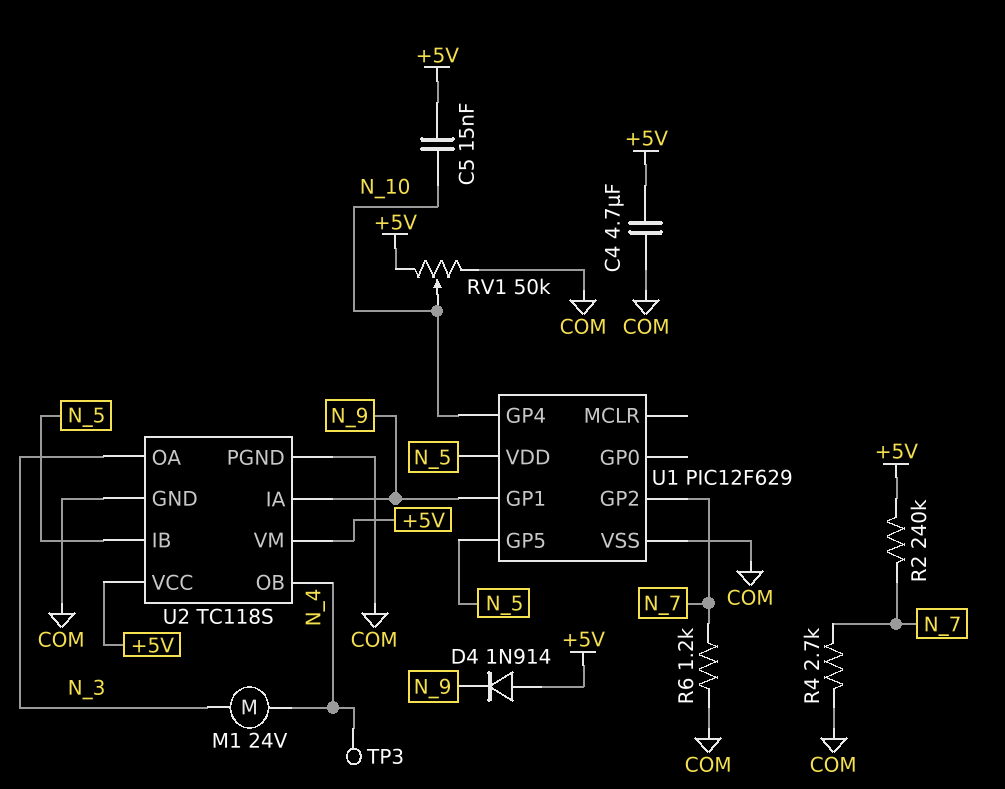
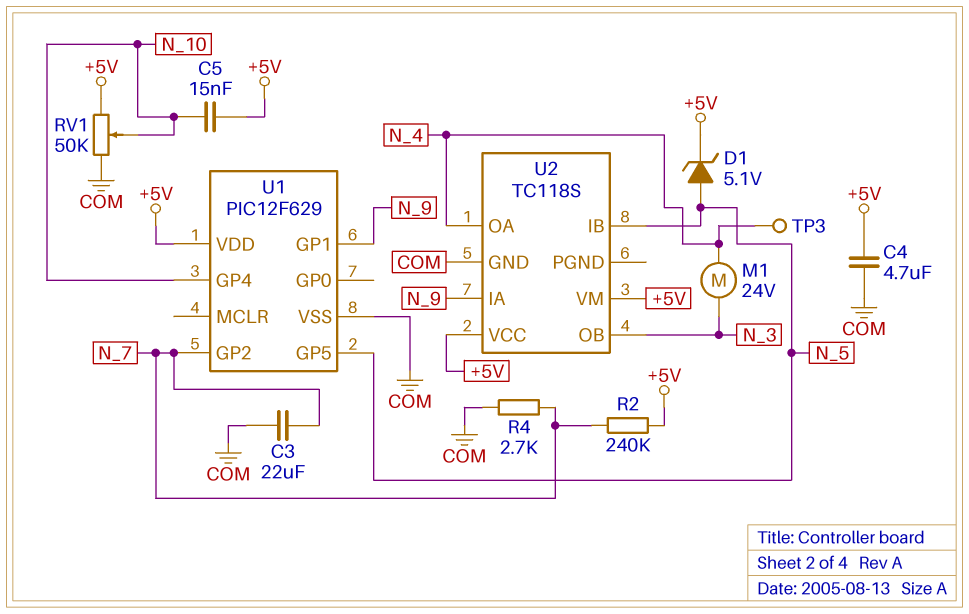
C3: none -> 22uF (COM, N_7)
D1: none -> zener 5.1V (A N_5, K +5V)
D4: diode 1N914 (A +5V, K N_9) -> none
R6: 1.2k (COM, N_7) -> none
U1 pin VDD: N_5 -> +5V
U2 pin OA: N_3 -> N_4
U2 pin OB: N_4 -> N_3
U2 pin PGND: COM -> none

